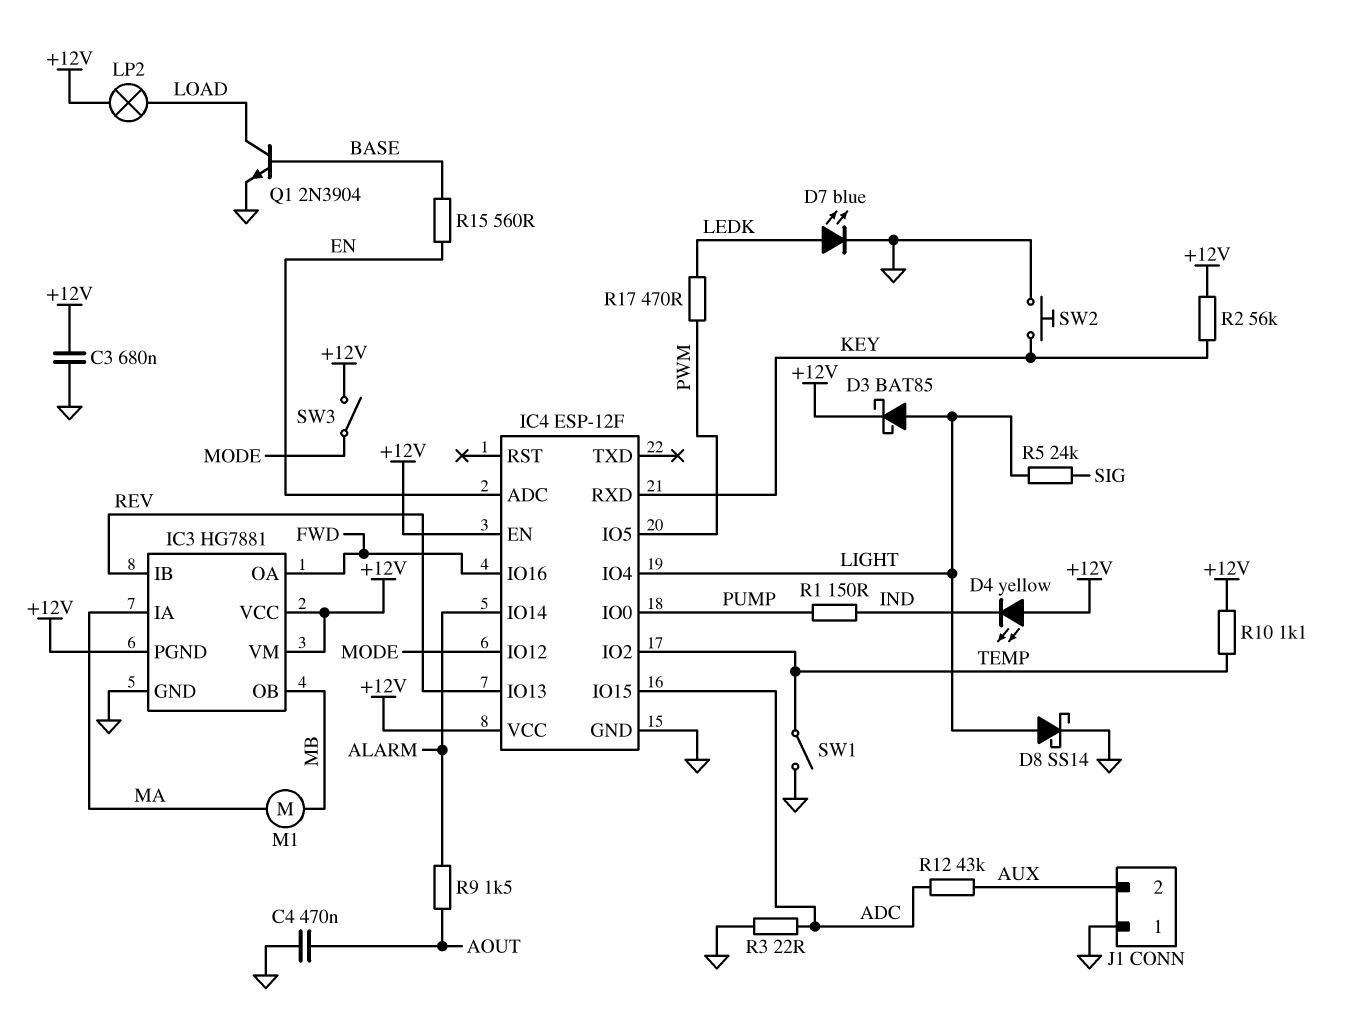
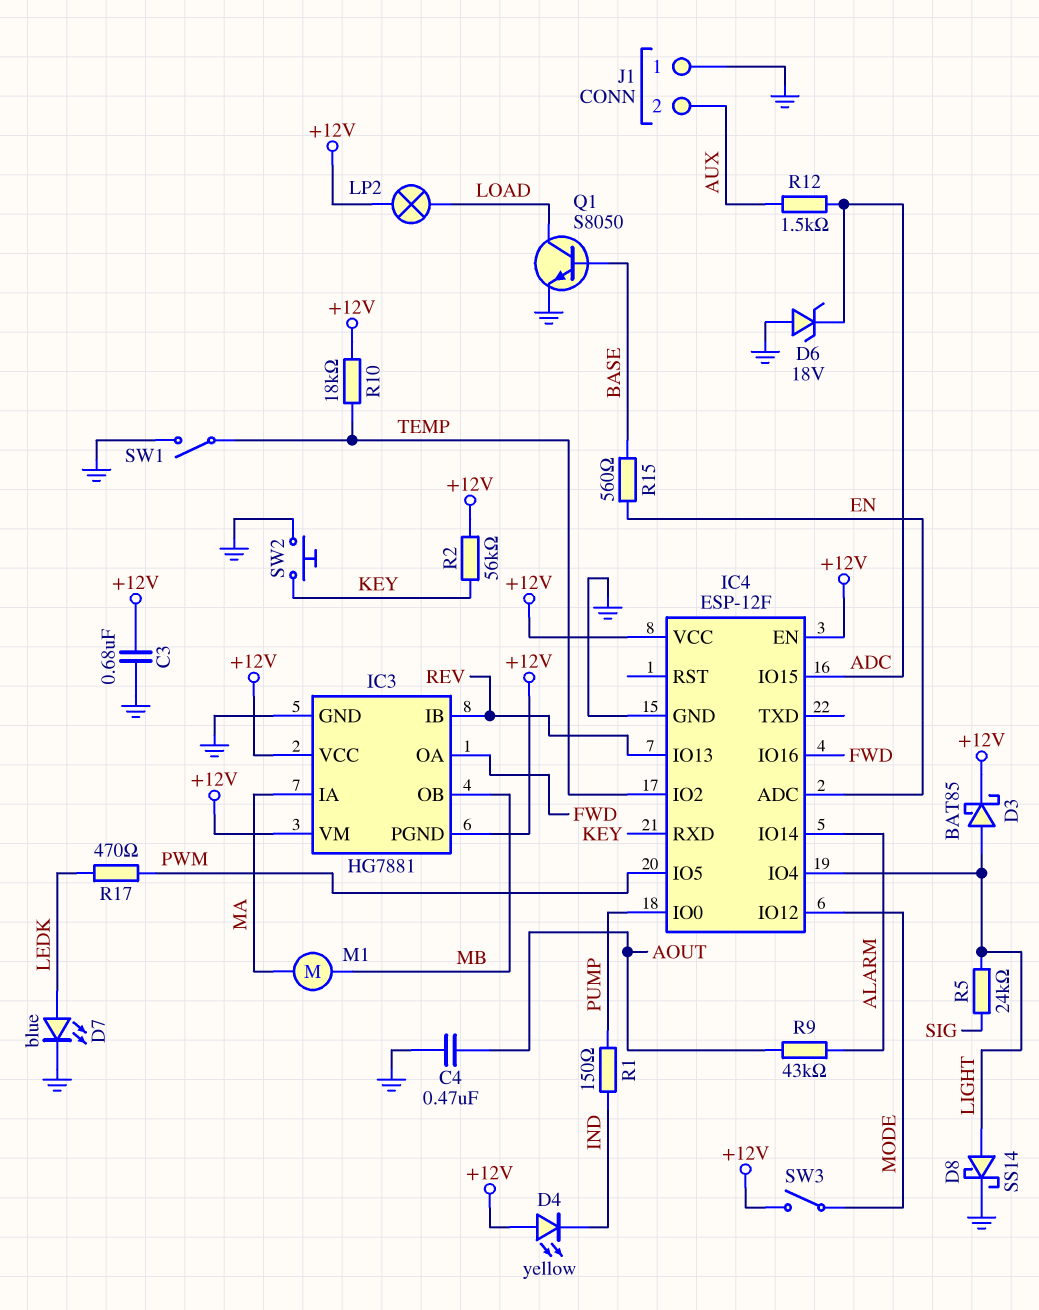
D6: none -> zener 18V (A GND, K ADC)
Q1: NPN 2N3904 (B BASE, C LOAD, E GND) -> NPN S8050 (B BASE, C LOAD, E GND)
R3: 22 (ADC, GND) -> none
R9: 1.5k (ALARM, AOUT) -> 43k (ALARM, AOUT)
R10: 1.1k (+12V, TEMP) -> 18k (+12V, TEMP)
R12: 43k (ADC, AUX) -> 1.5k (ADC, AUX)

